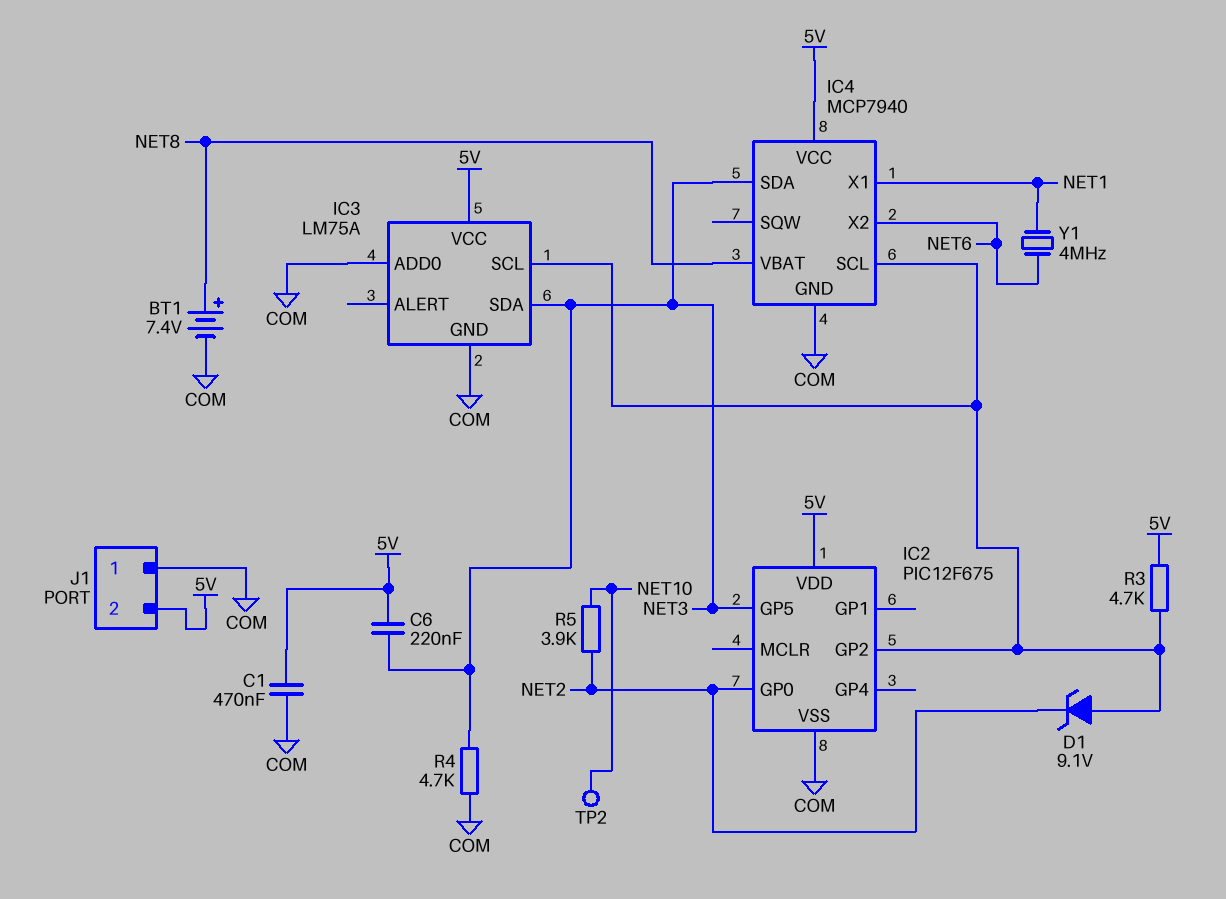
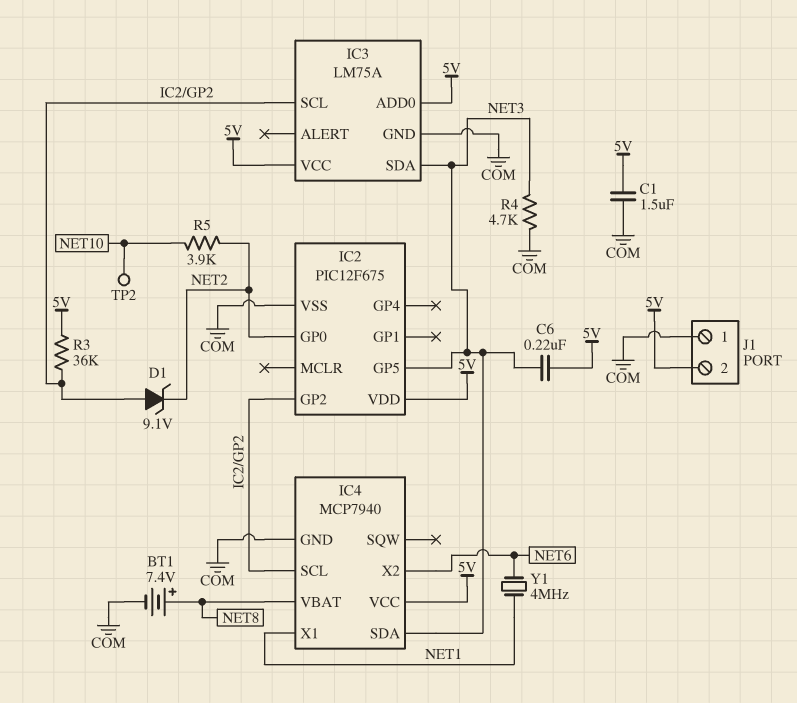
C1: 470nF (5V, COM) -> 1.5uF (5V, COM)
IC3 pin ADD0: COM -> 5V
R3: 4.7k (5V, IC2/GP2) -> 36k (5V, IC2/GP2)

